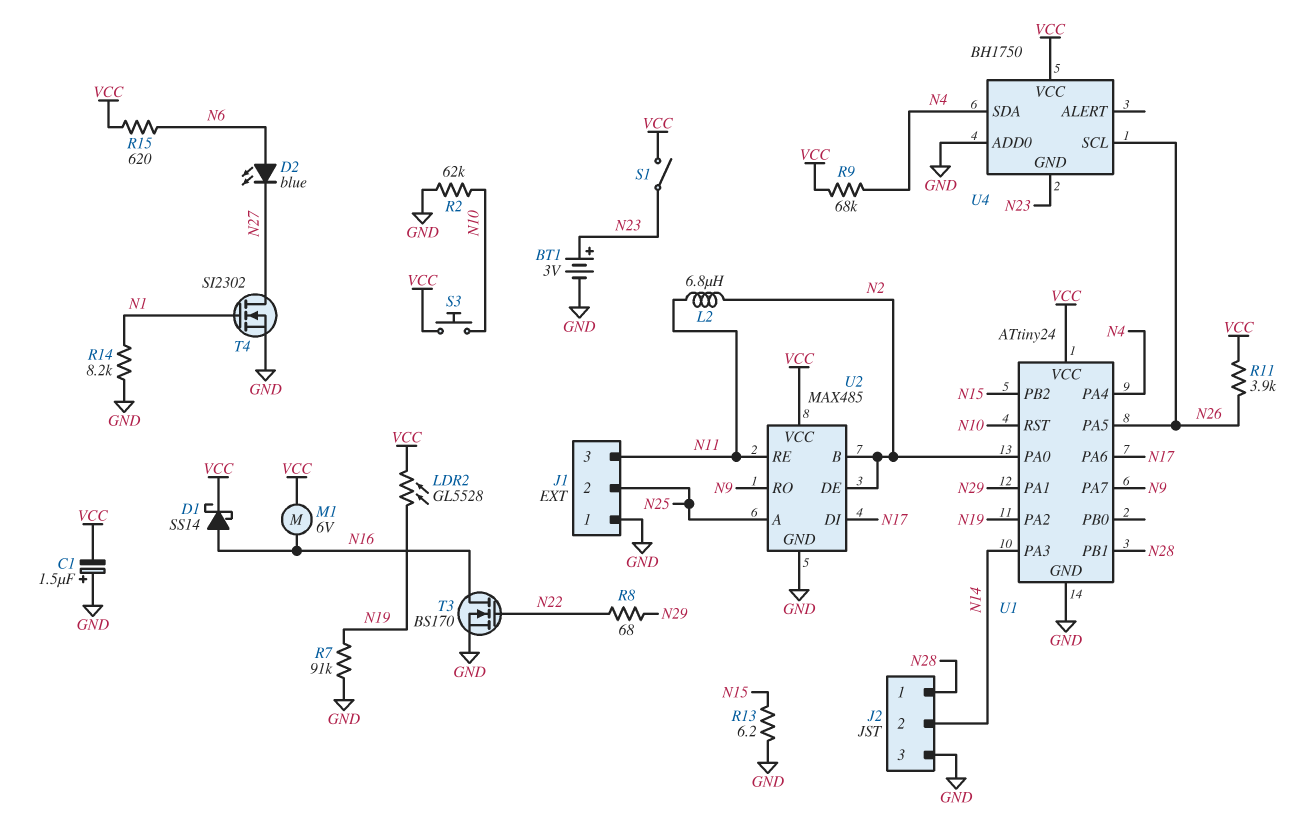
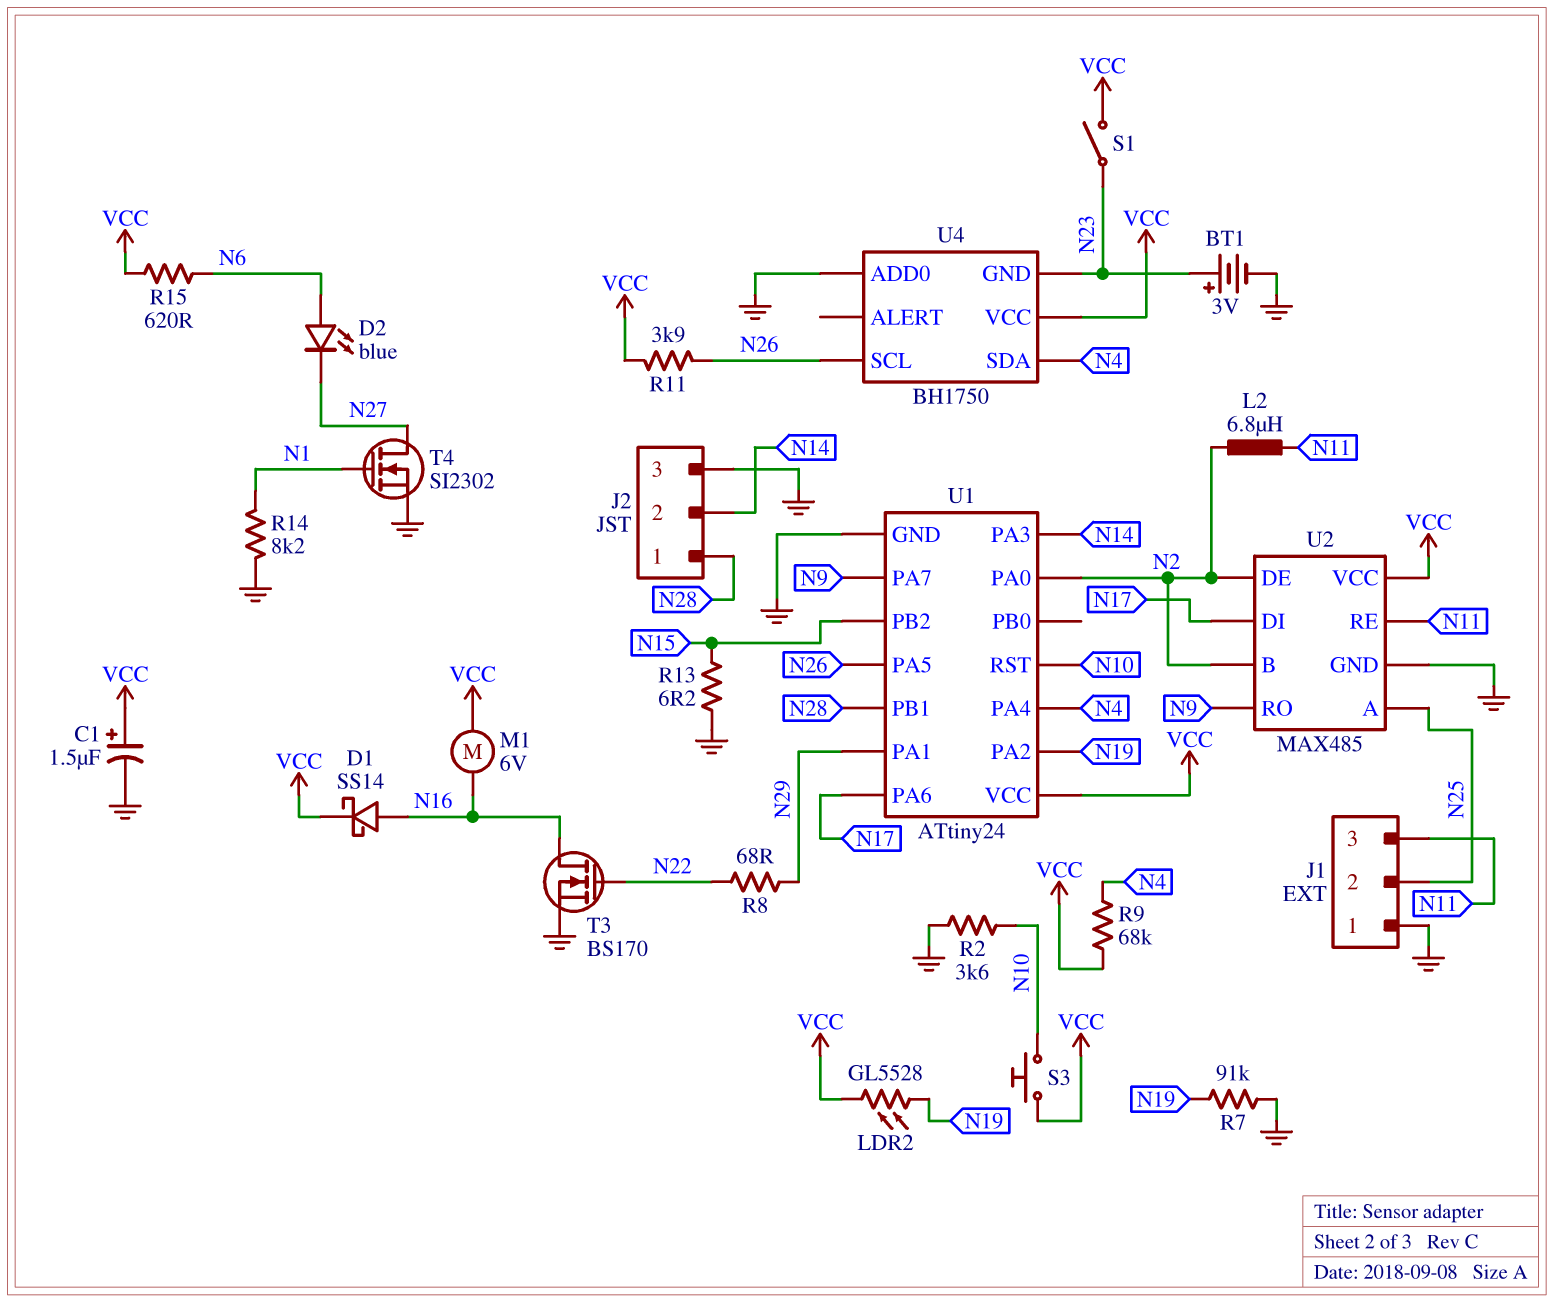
C1: 1.5uF (plus GND, minus VCC) -> 1.5uF (plus VCC, minus GND)
R2: 62k (GND, N10) -> 3.6k (GND, N10)

